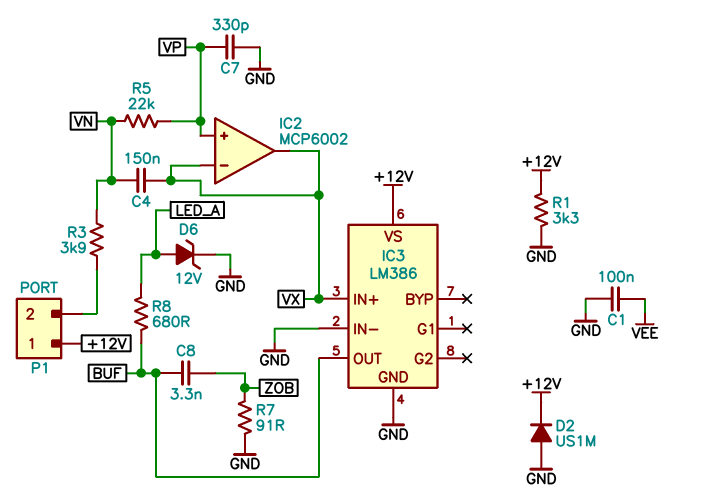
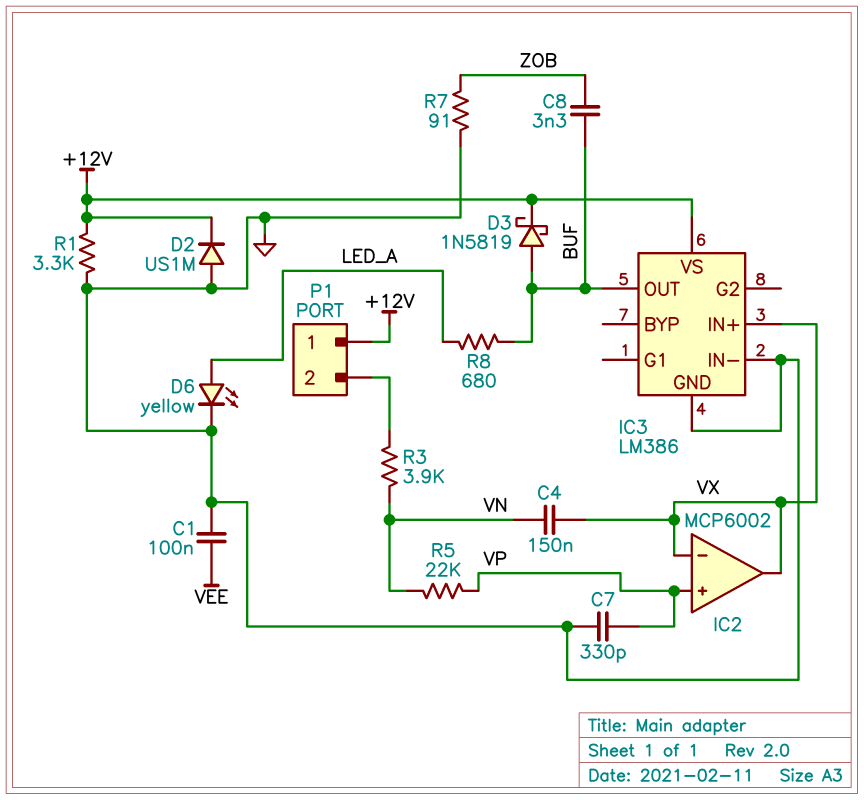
D3: none -> schottky 1N5819 (A BUF, K +12V)
D6: zener 12V (A LED_A, K GND) -> LED yellow (A LED_A, K GND)

